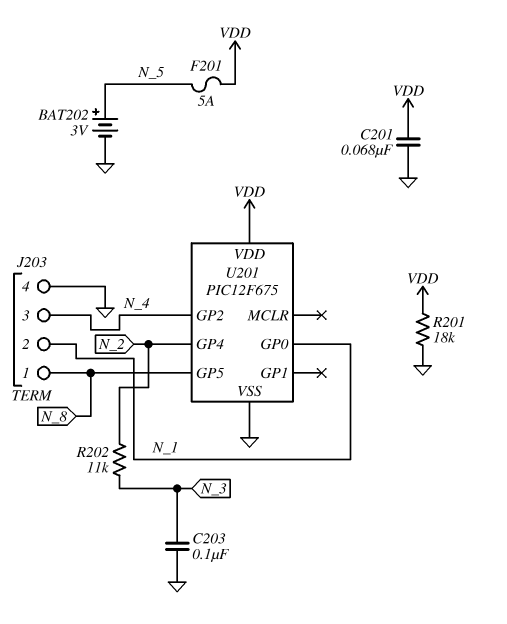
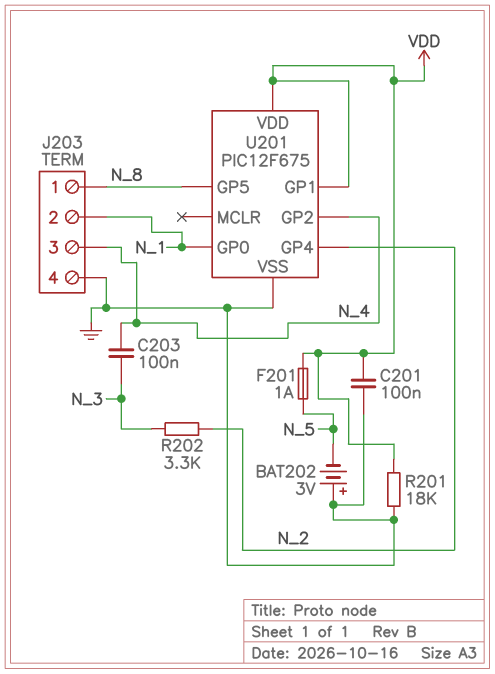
BAT202: 3V (plus N_5, minus GND) -> 3V (plus GND, minus N_5)
C201: 68nF (GND, VDD) -> 100nF (GND, VDD)
C203: 100nF (GND, N_3) -> 100nF (N_3, N_4)
F201: 5A (N_5, VDD) -> 1A (N_5, VDD)
R202: 11k (N_2, N_3) -> 3.3k (N_2, N_3)
U201 pin GP1: none -> VDD

